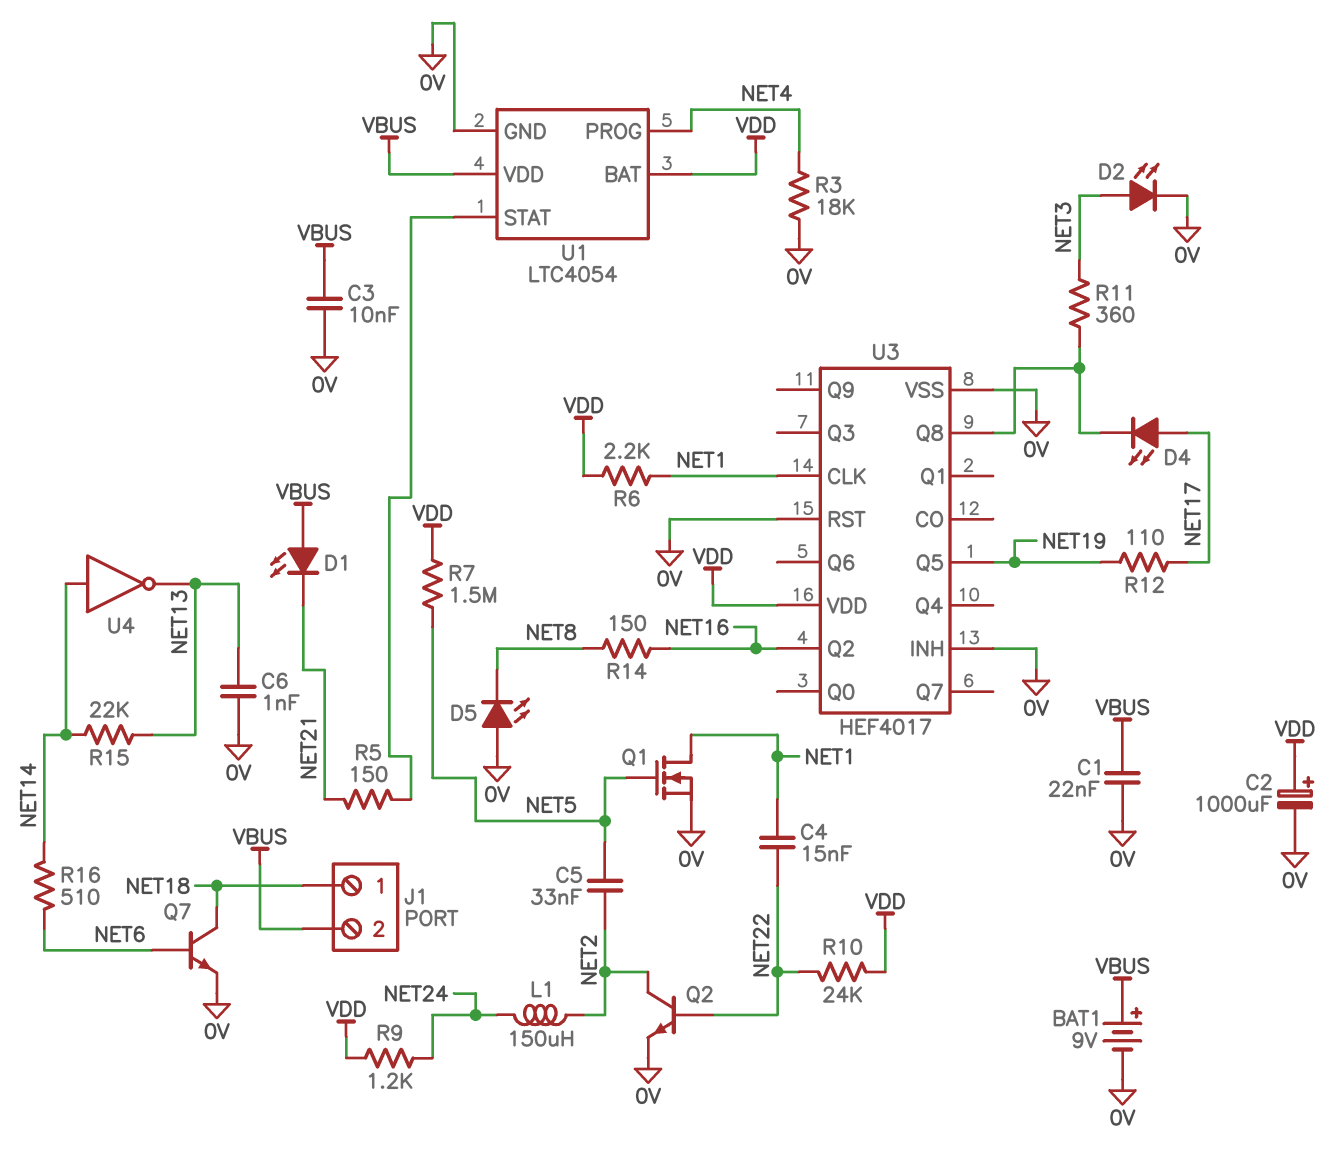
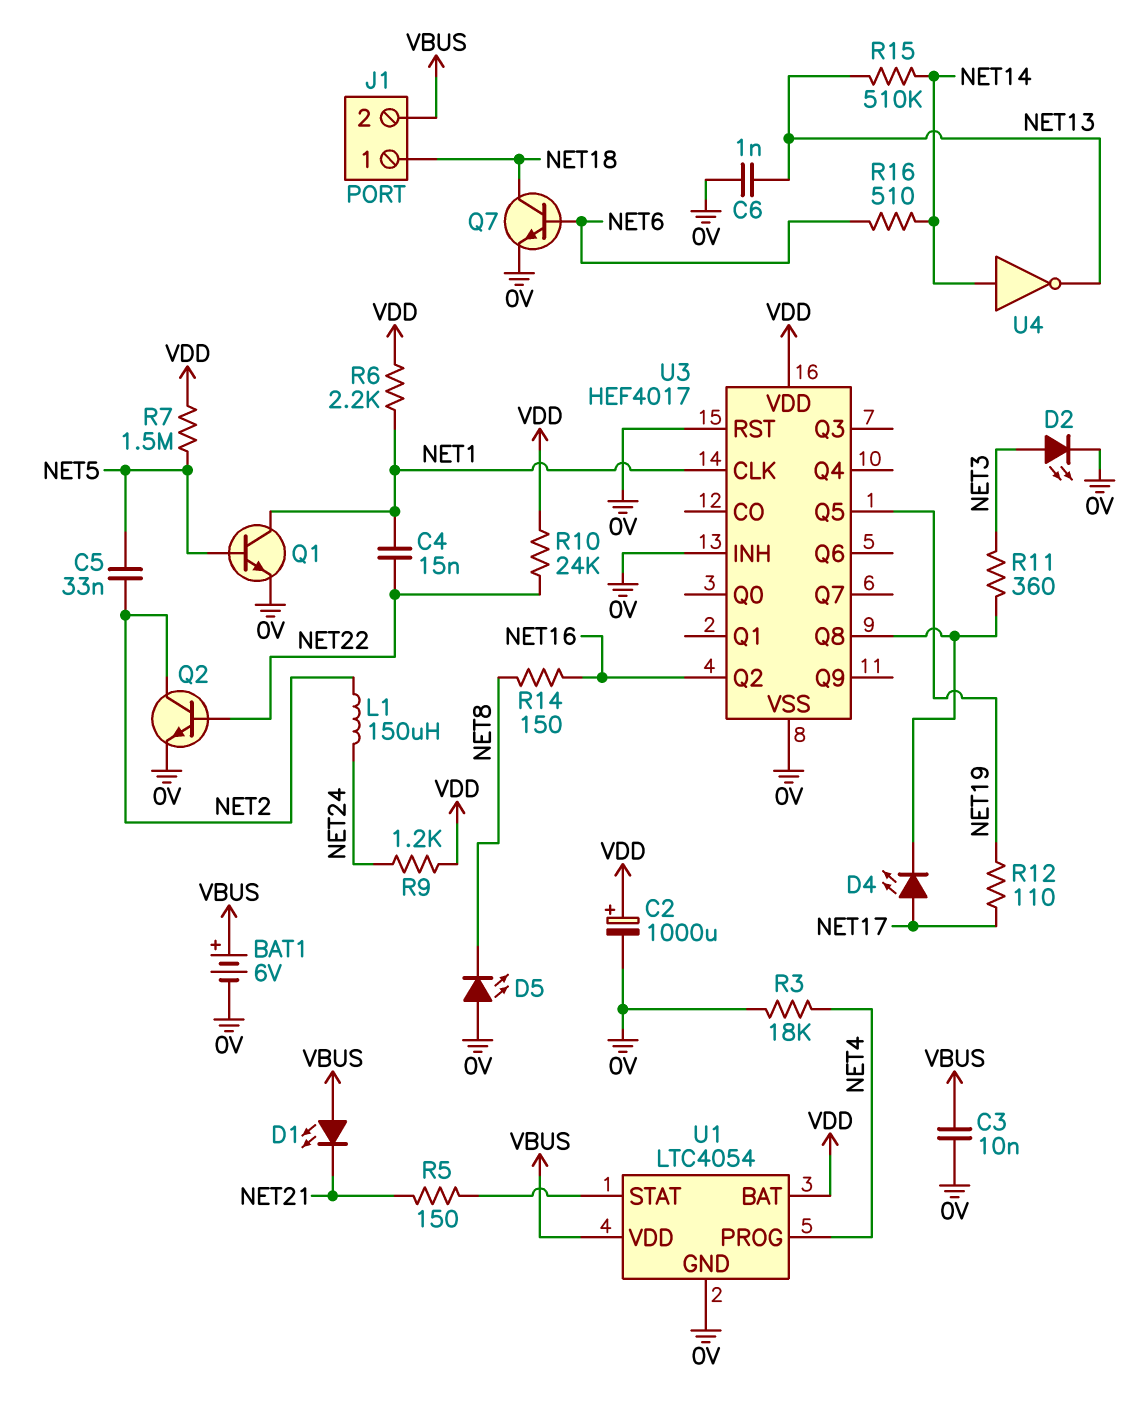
BAT1: 9V (plus VBUS, minus 0V) -> 6V (plus VBUS, minus 0V)
C1: 22nF (0V, VBUS) -> none
Q1: NMOS (G NET5, D NET1, S 0V) -> NPN (B NET5, C NET1, E 0V)
R15: 22k (NET13, NET14) -> 510k (NET13, NET14)

